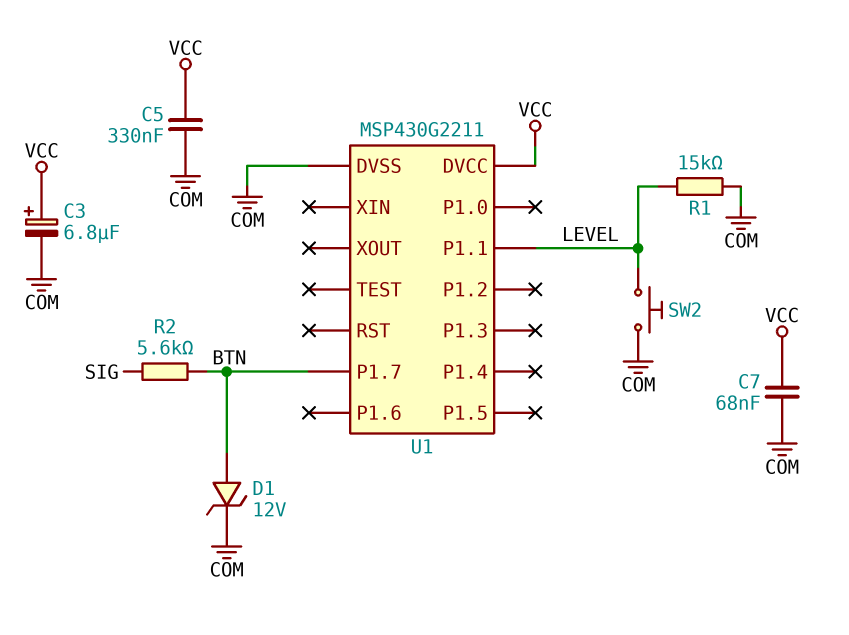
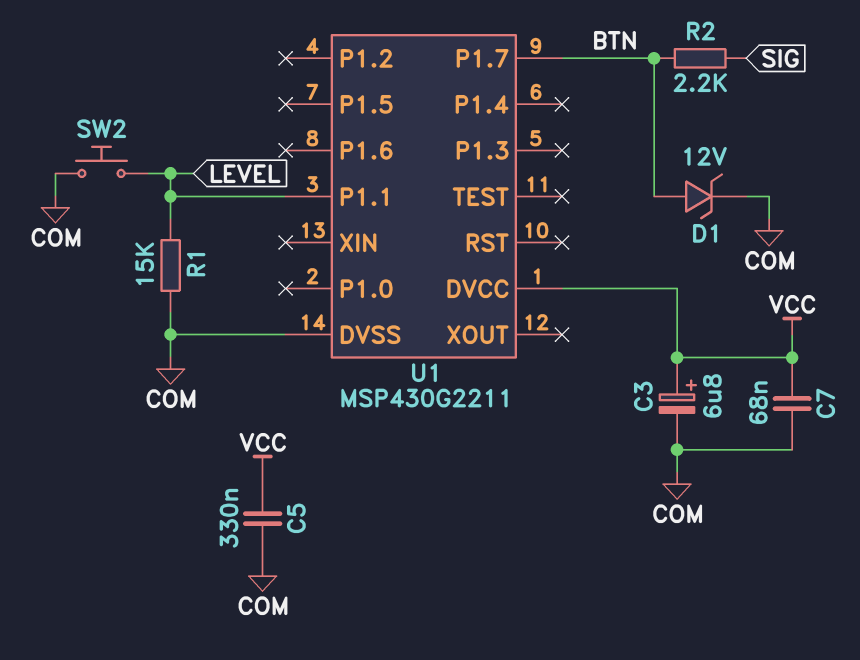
R2: 5.6k (BTN, SIG) -> 2.2k (BTN, SIG)

